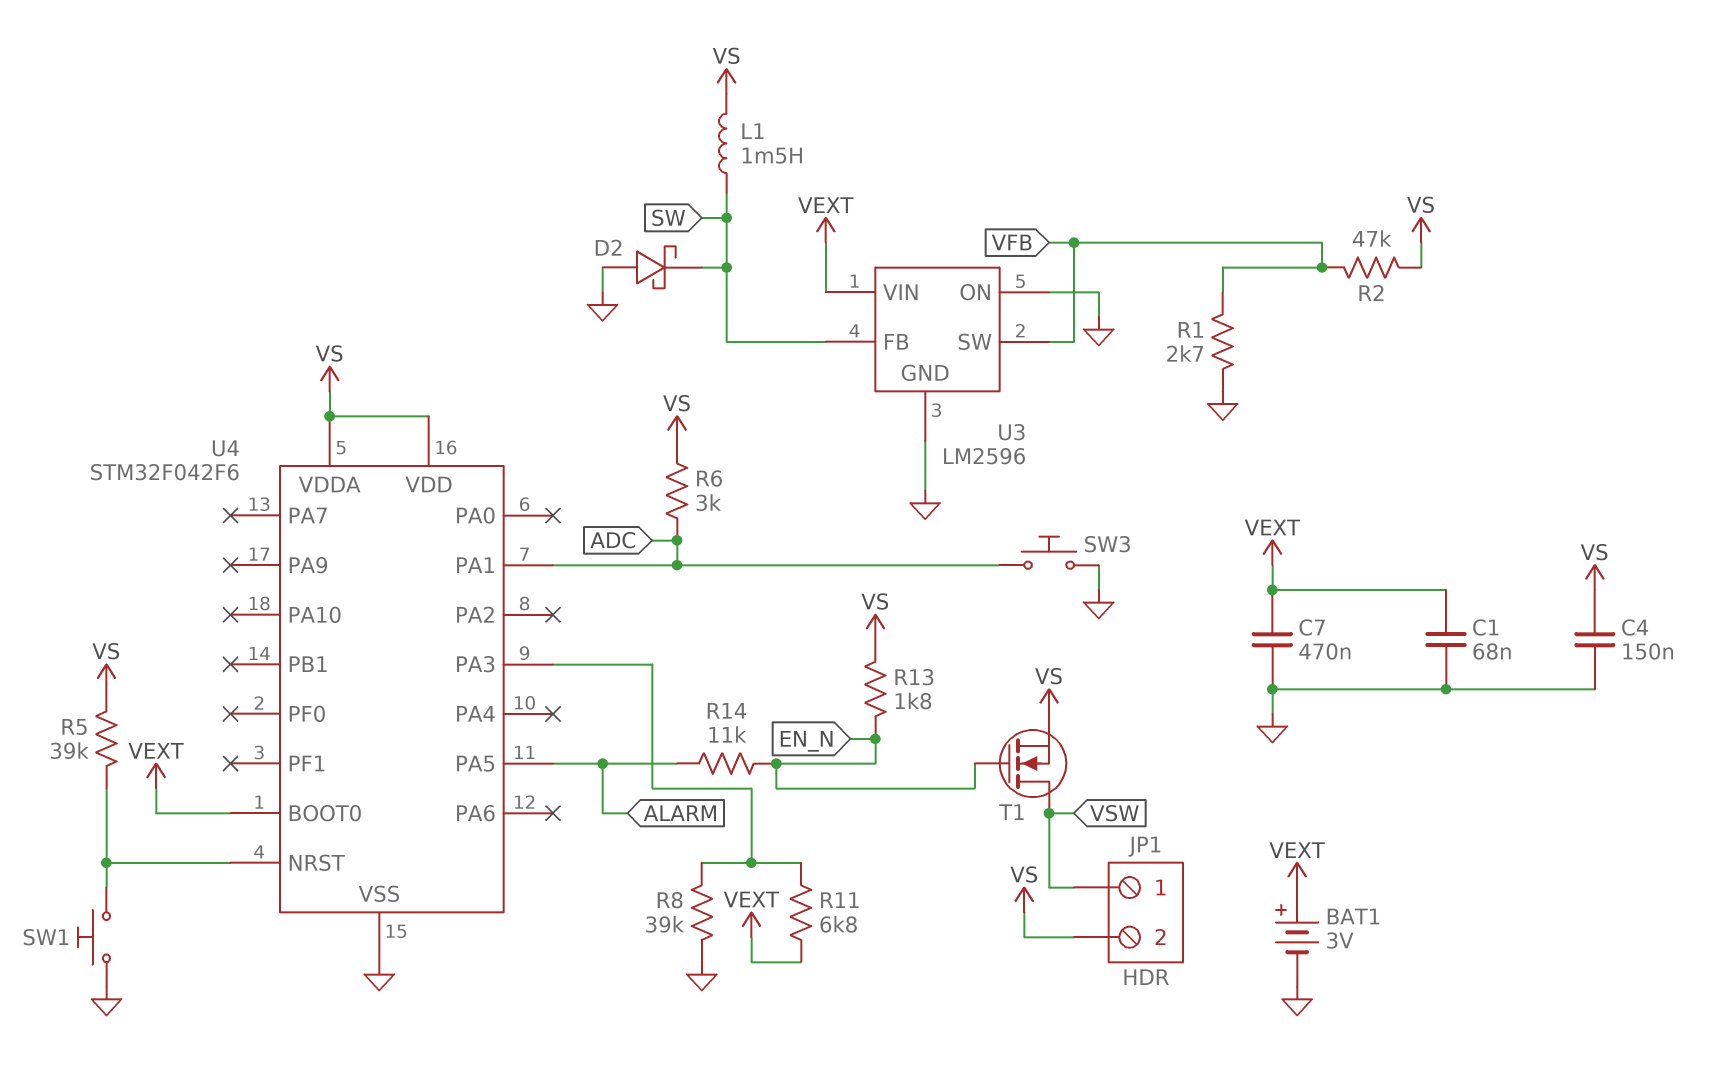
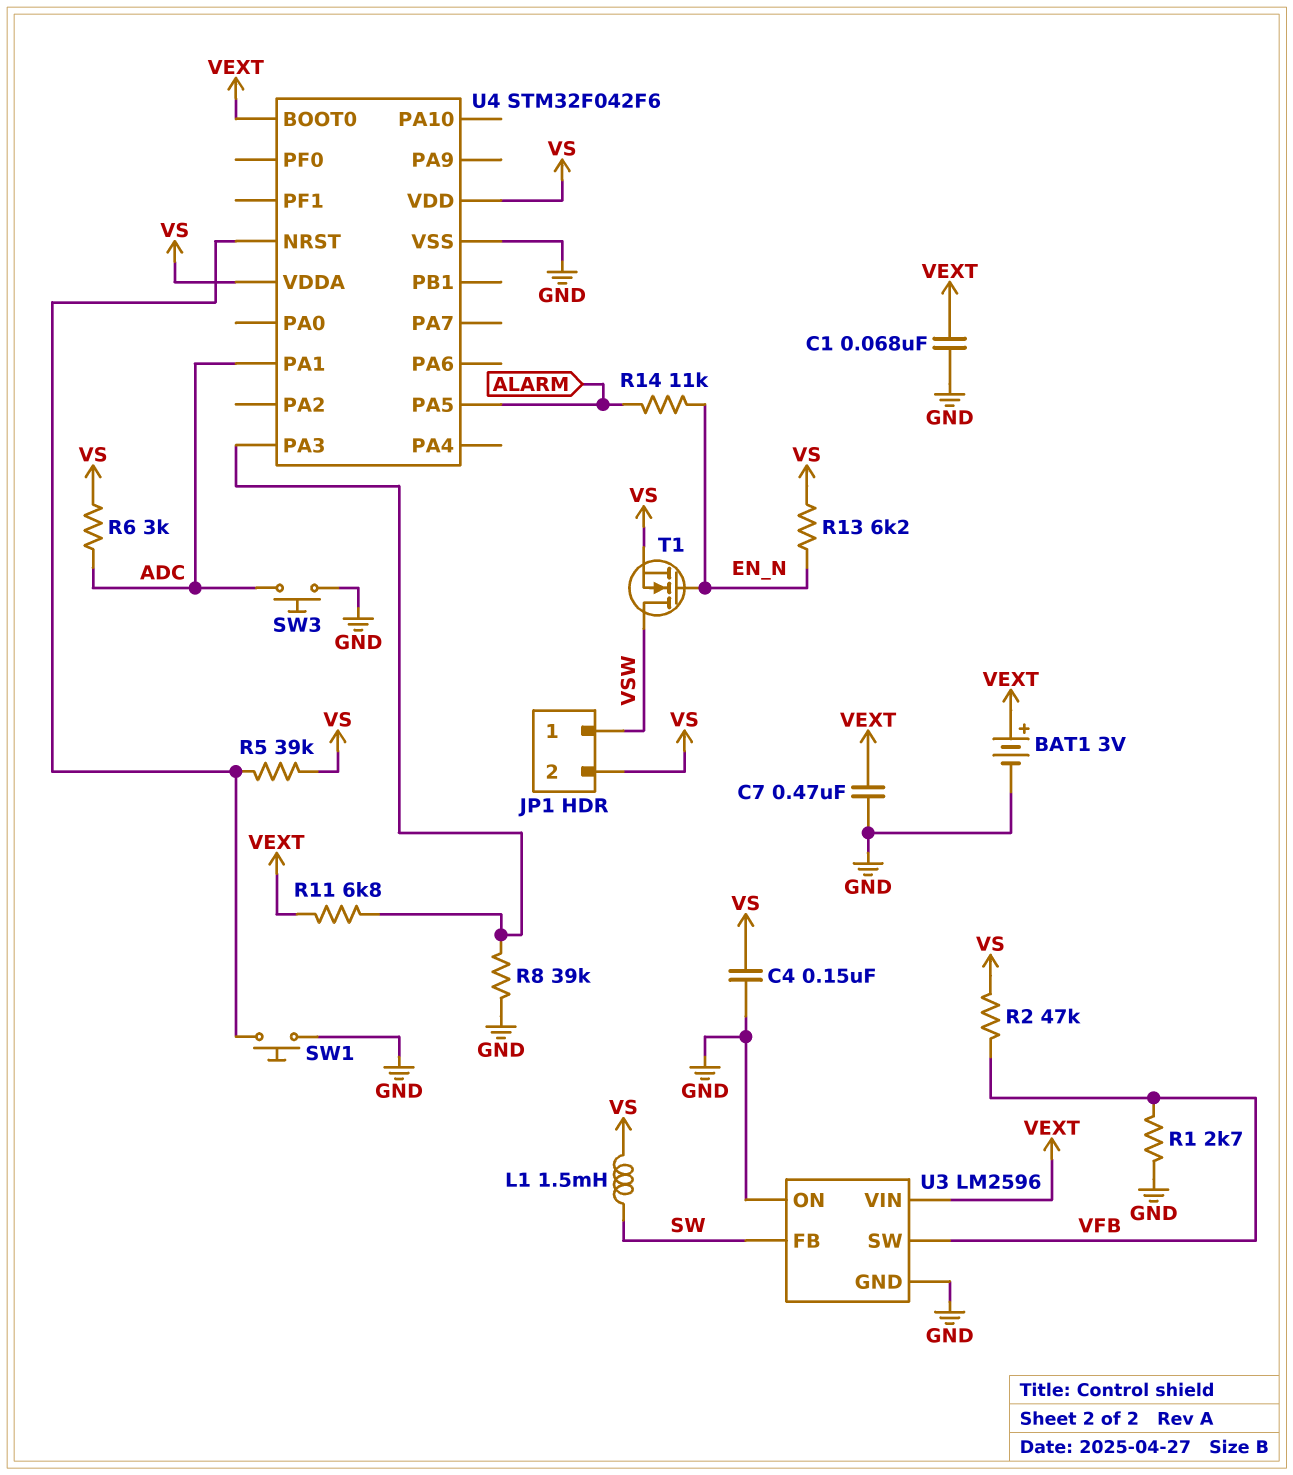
D2: schottky (A GND, K SW) -> none
R13: 1.8k (EN_N, VS) -> 6.2k (EN_N, VS)

